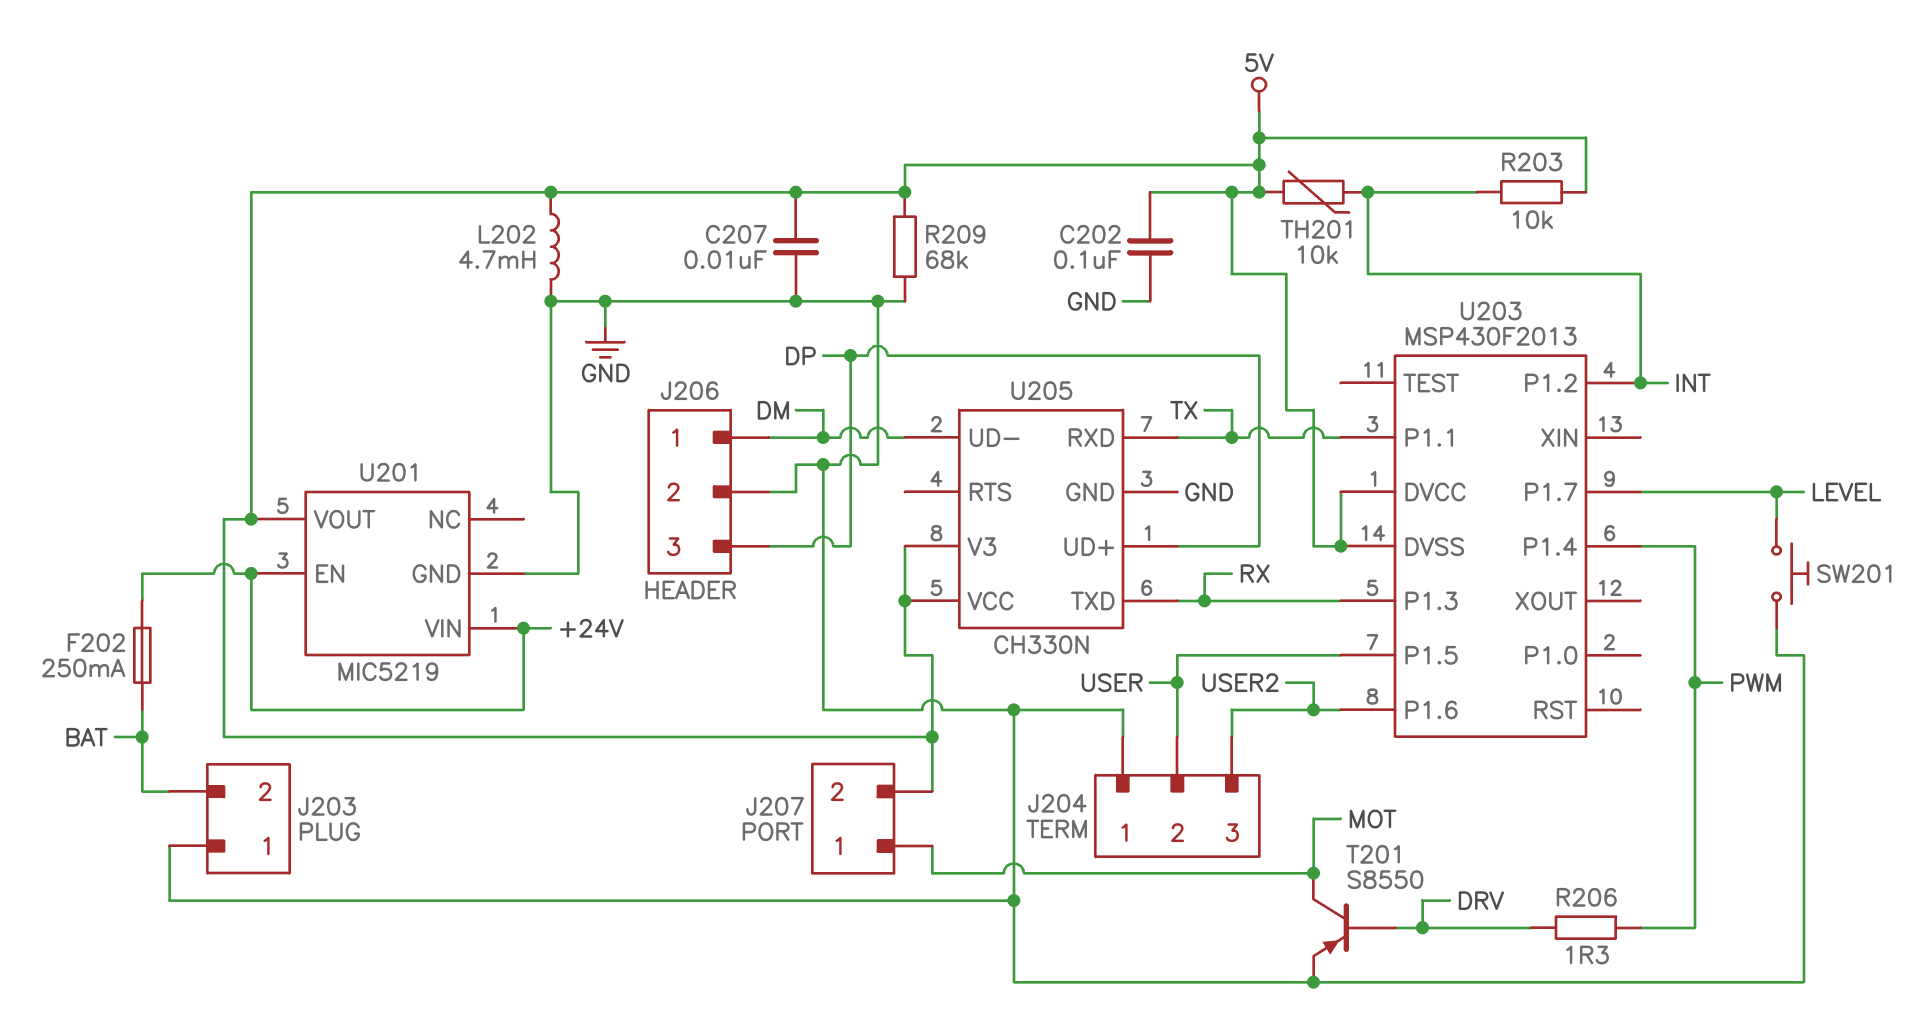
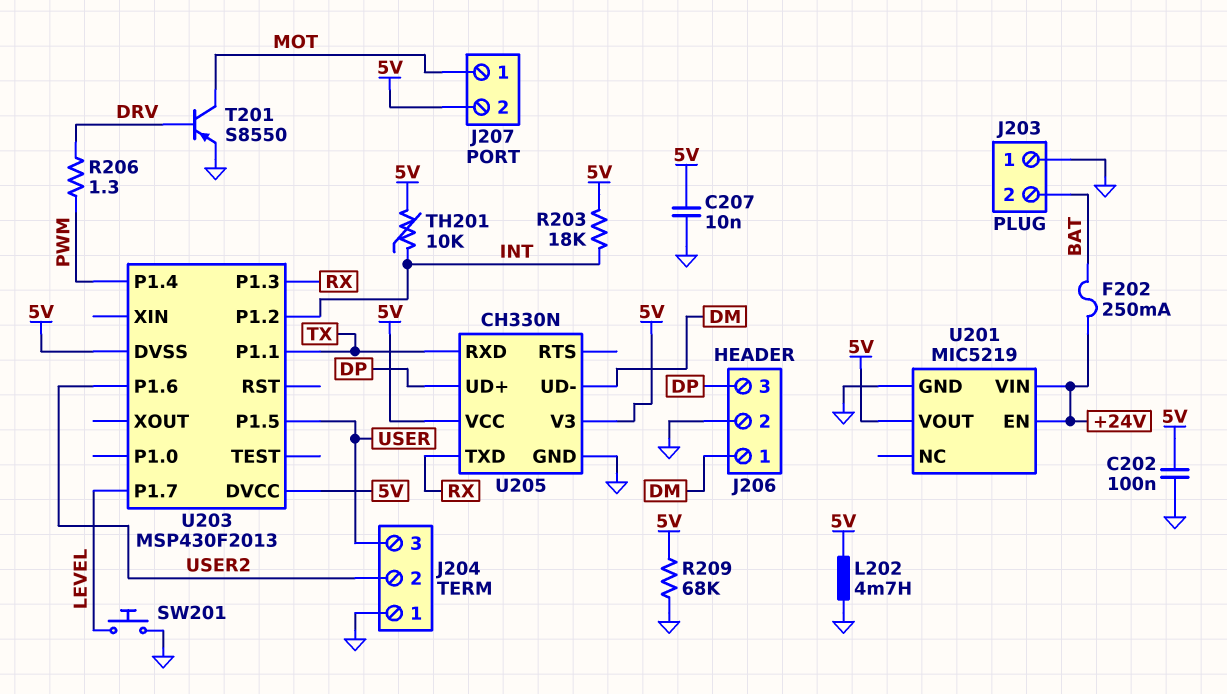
J204 pin 2: USER -> USER2
J204 pin 3: USER2 -> USER
R203: 10k (5V, INT) -> 18k (5V, INT)

